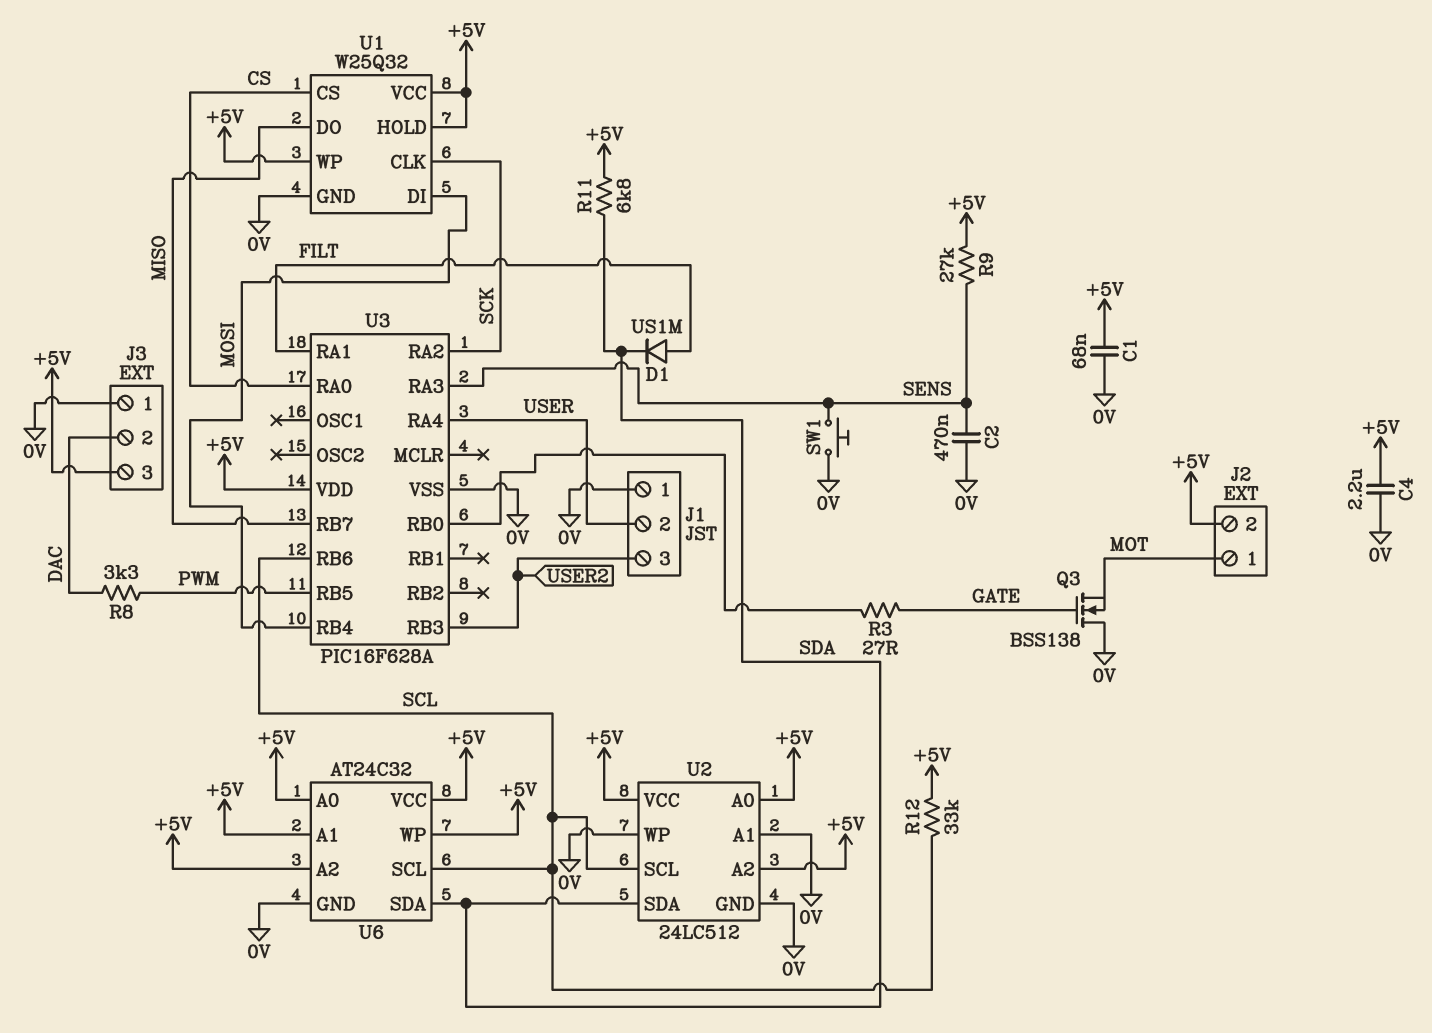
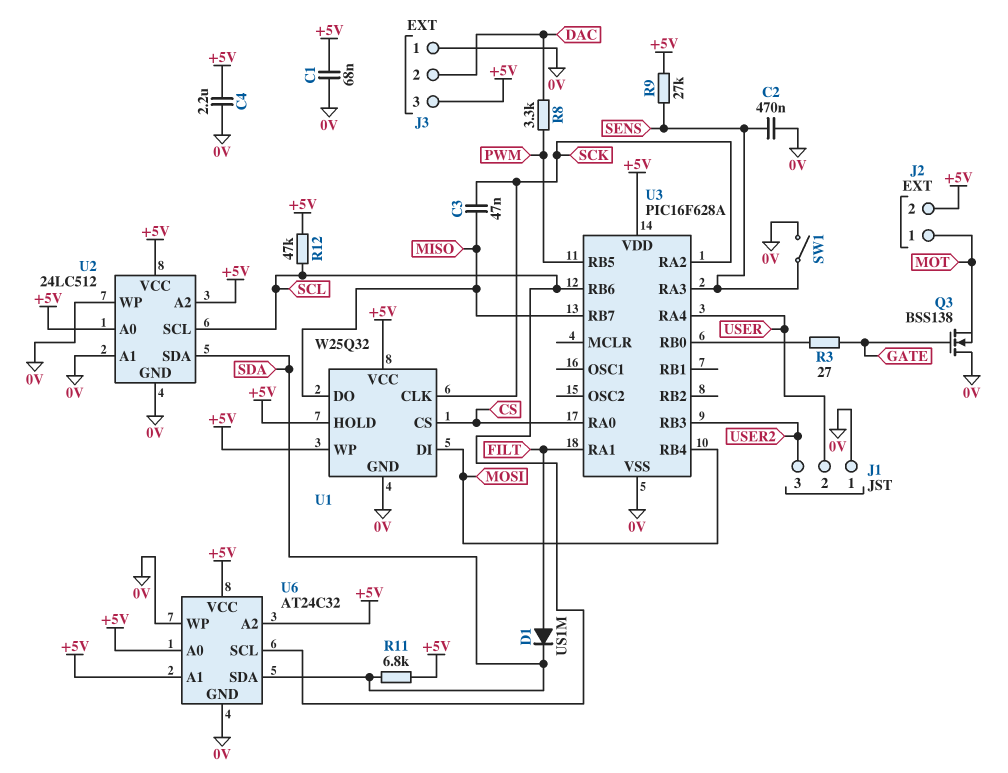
C3: none -> 47nF (MISO, SCK)
R12: 33k (+5V, SCL) -> 47k (+5V, SCL)
SW1: button (0V, SENS) -> switch (0V, SENS)
U6 pin WP: +5V -> 0V

